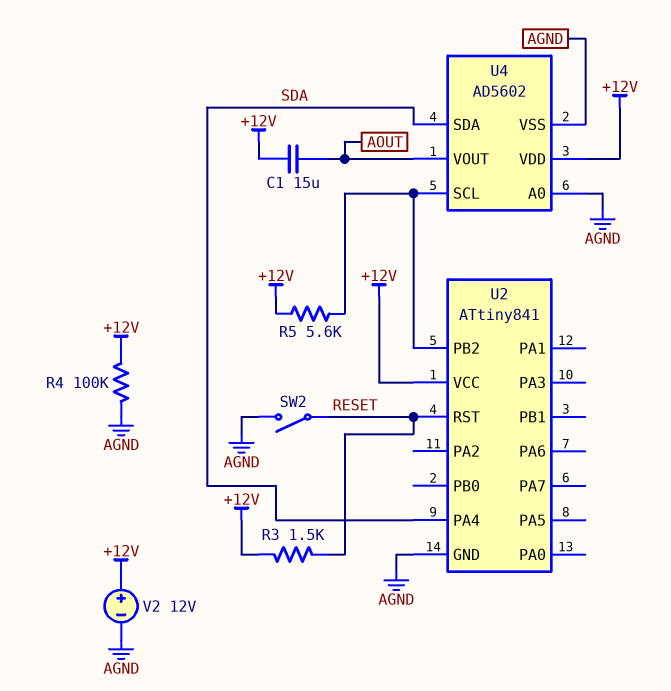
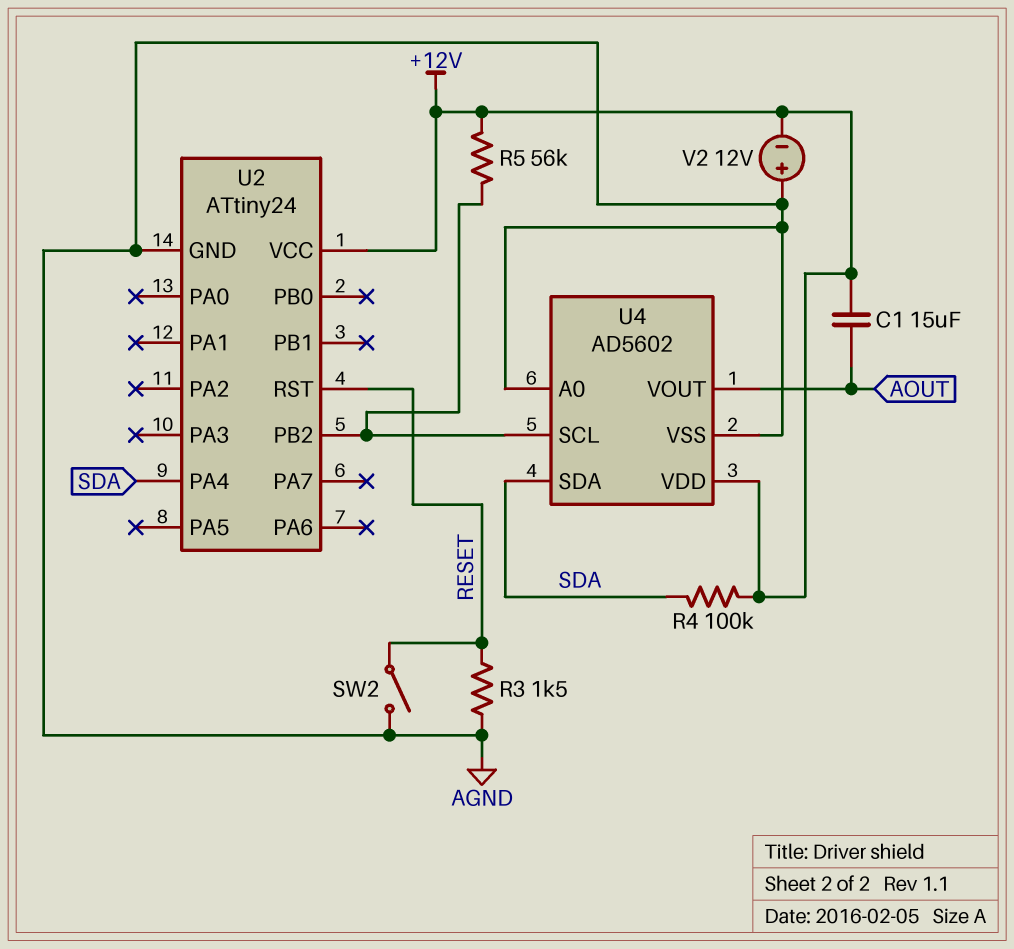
R3: 1.5k (+12V, RESET) -> 1.5k (AGND, RESET)
R4: 100k (+12V, AGND) -> 100k (+12V, SDA)
R5: 5.6k (+12V, U2/PB2) -> 56k (+12V, U2/PB2)
U2: ATtiny841 -> ATtiny24
V2: 12V (plus +12V, minus AGND) -> 12V (plus AGND, minus +12V)

